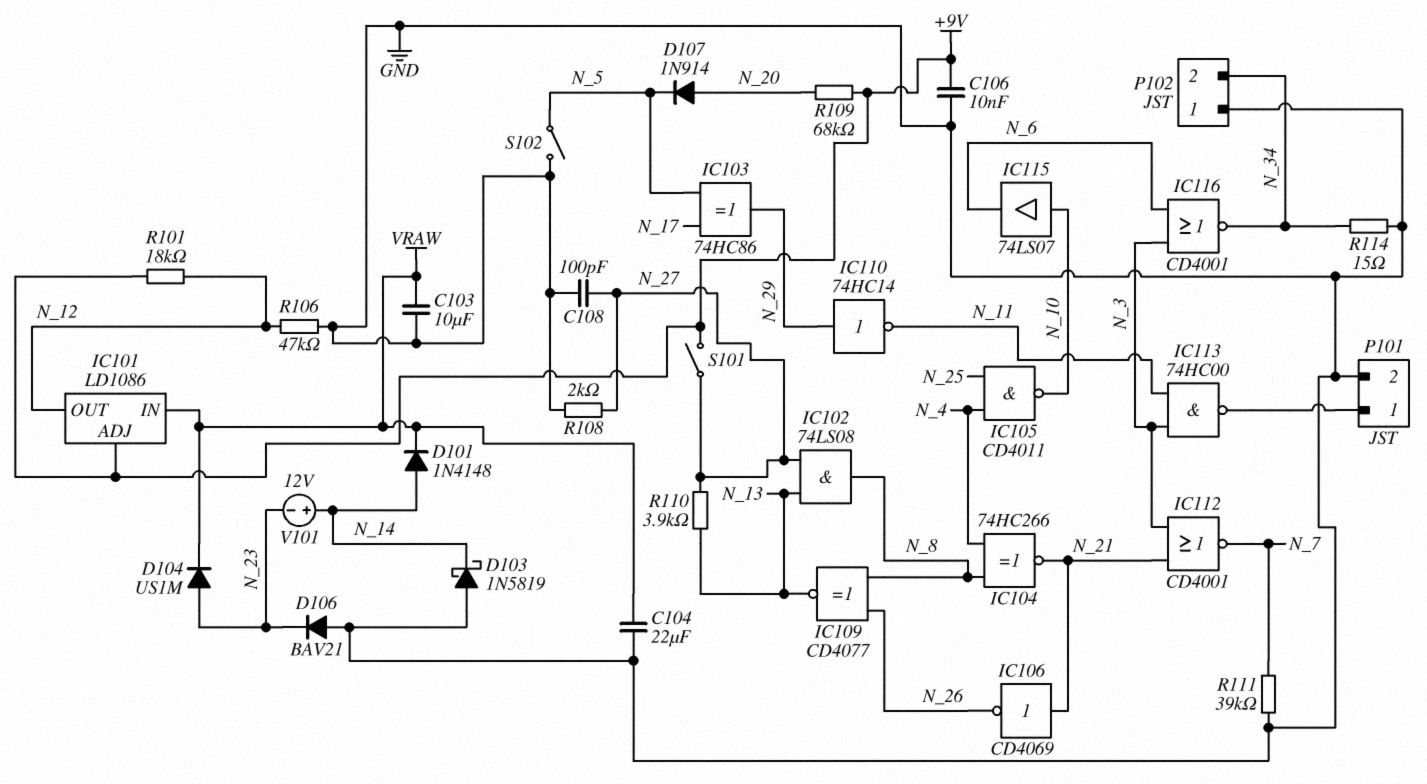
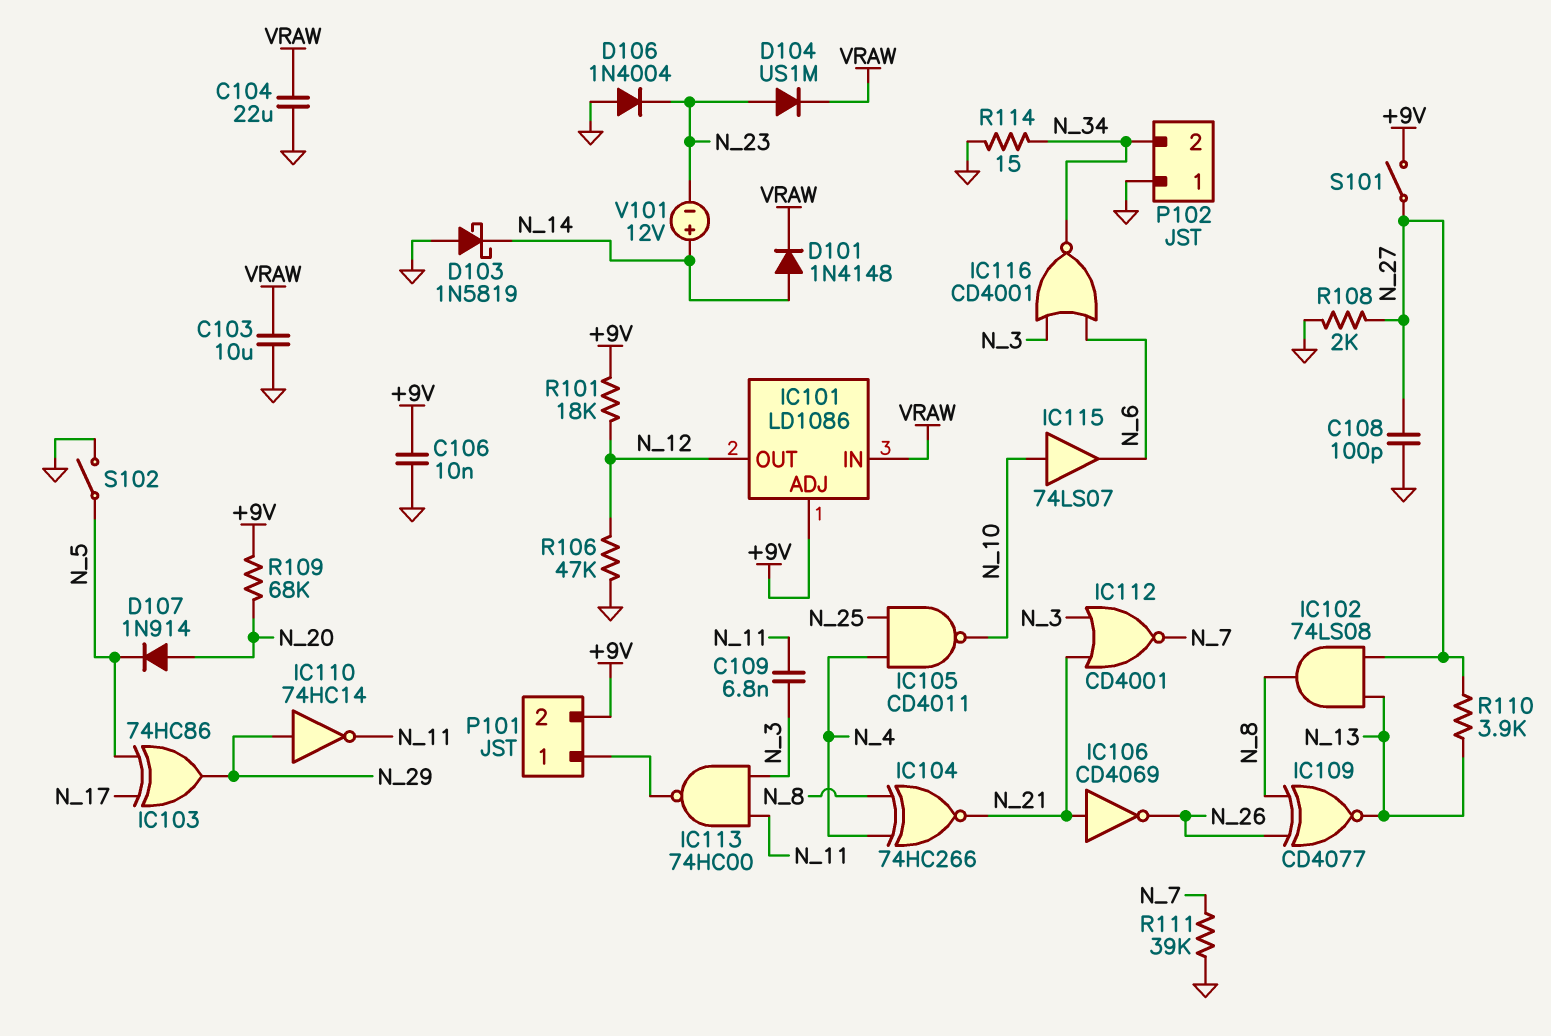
C109: none -> 6.8nF (N_3, N_11)
D106: diode BAV21 (A GND, K N_23) -> diode 1N4004 (A GND, K N_23)
P101 pin 2: GND -> +9V

